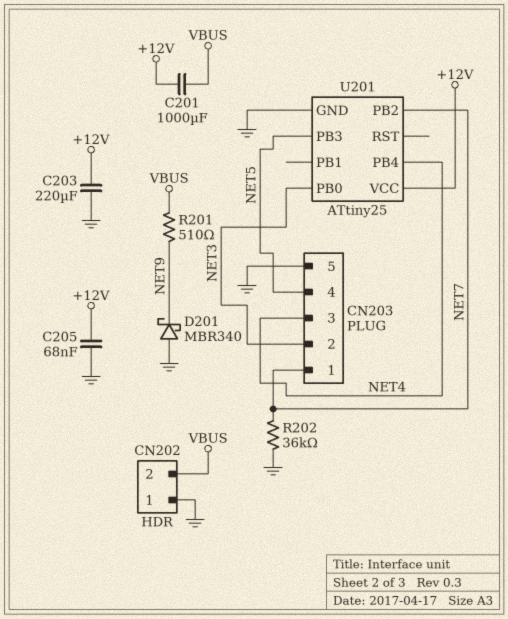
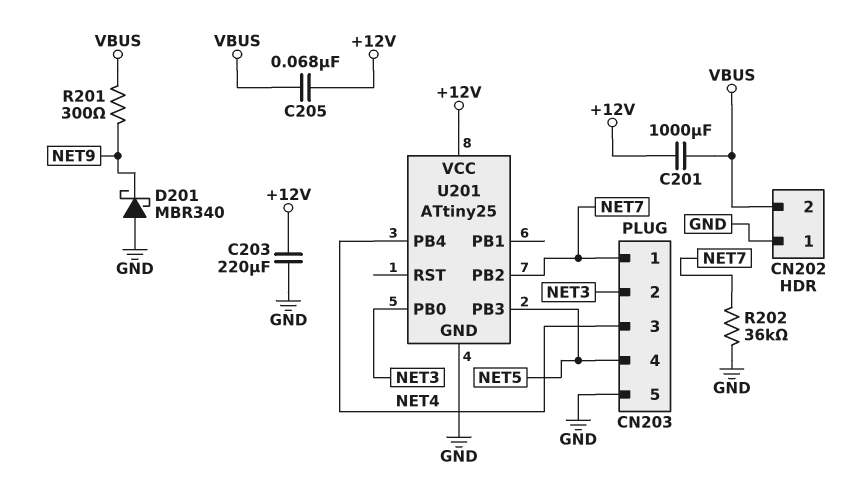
C205: 68nF (+12V, GND) -> 68nF (+12V, VBUS)
R201: 510 (NET9, VBUS) -> 300 (NET9, VBUS)

